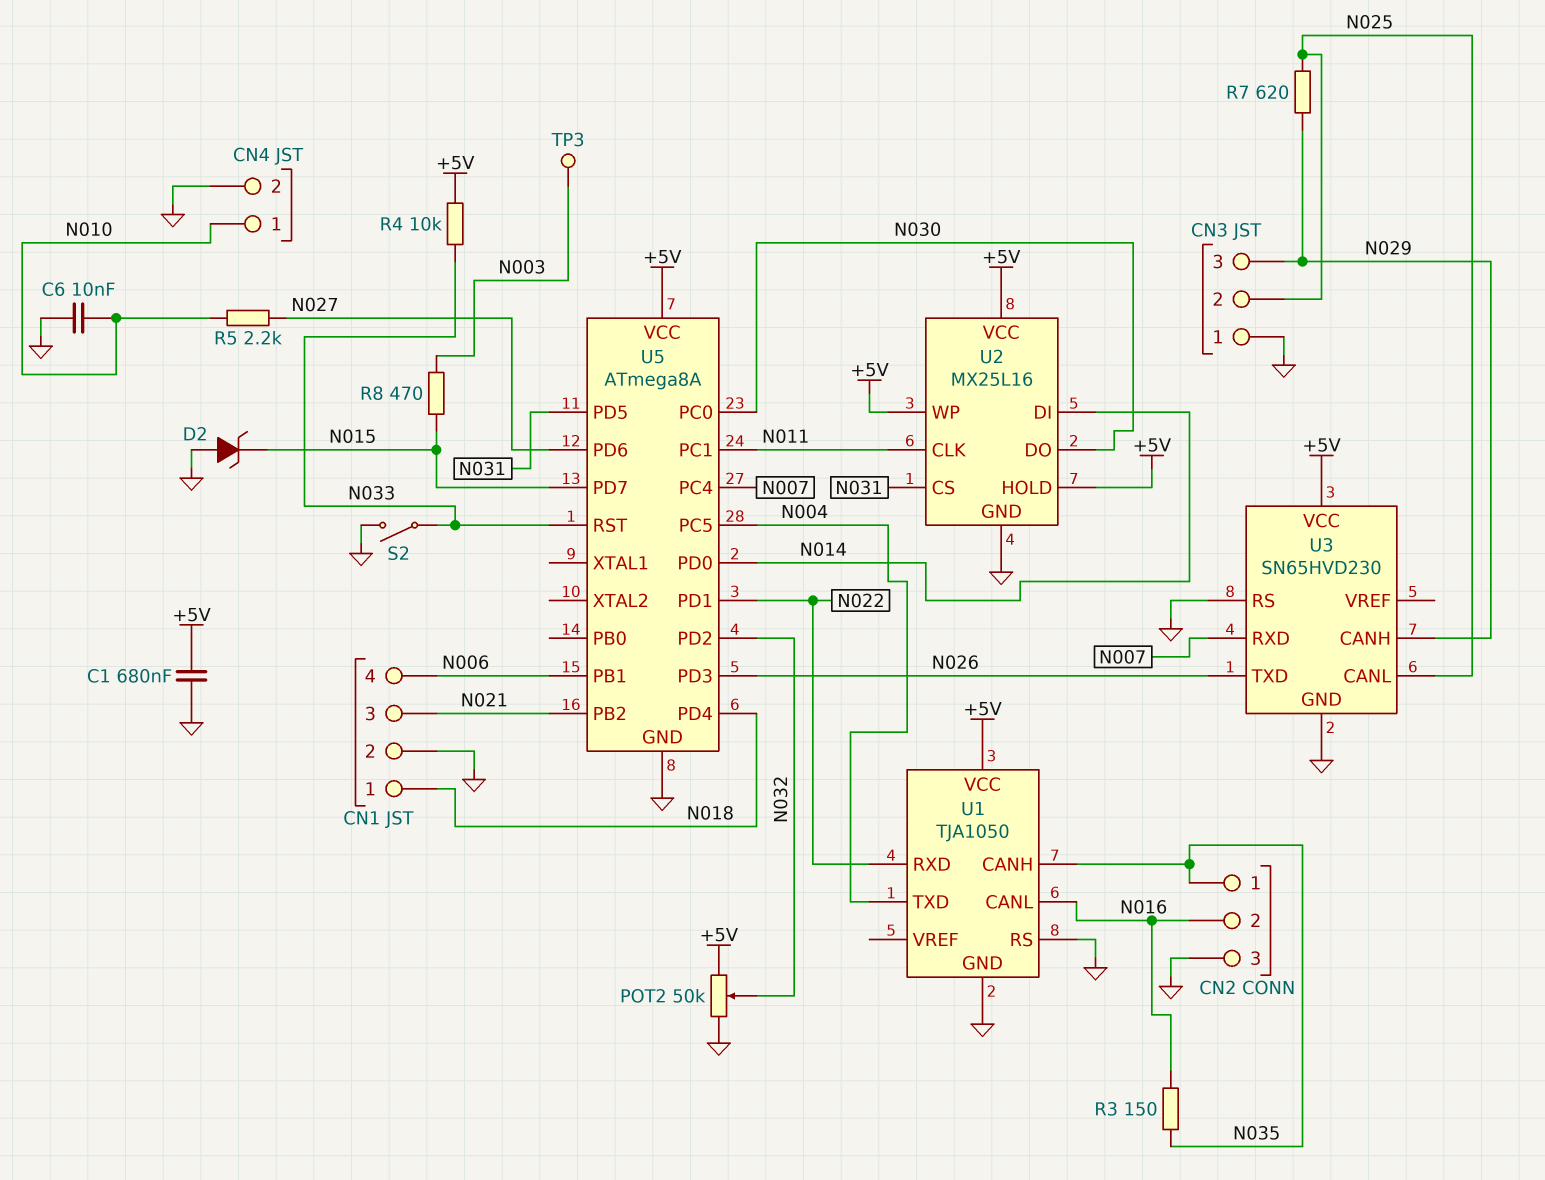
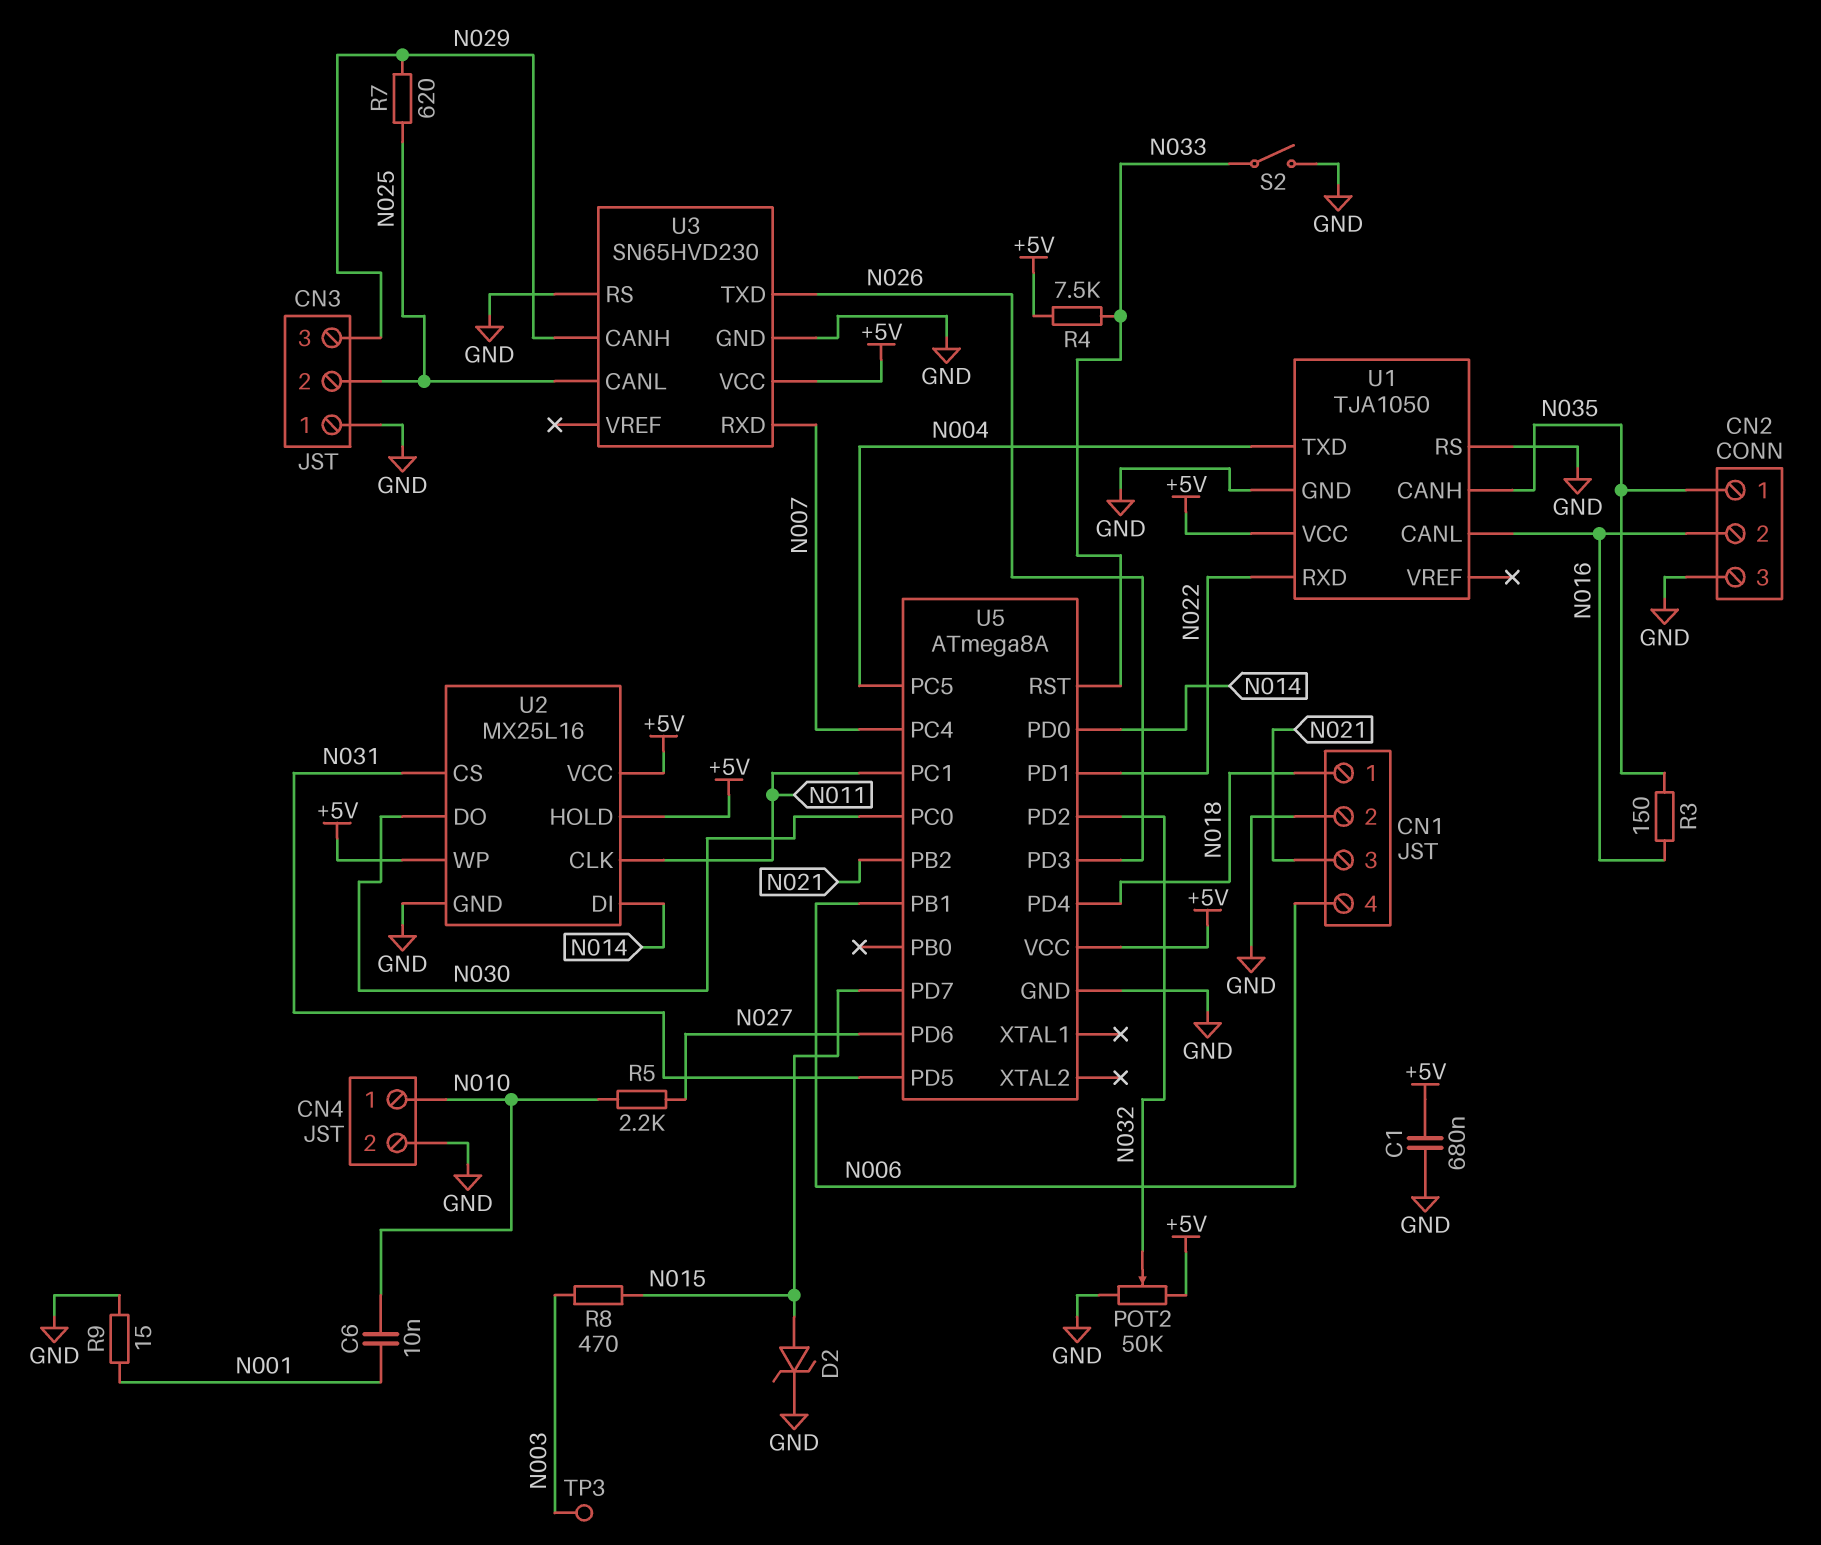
C6: 10nF (GND, N010) -> 10nF (N001, N010)
D2: zener (A GND, K N015) -> zener (A N015, K GND)
R4: 10k (+5V, N033) -> 7.5k (+5V, N033)
R9: none -> 15 (GND, N001)

